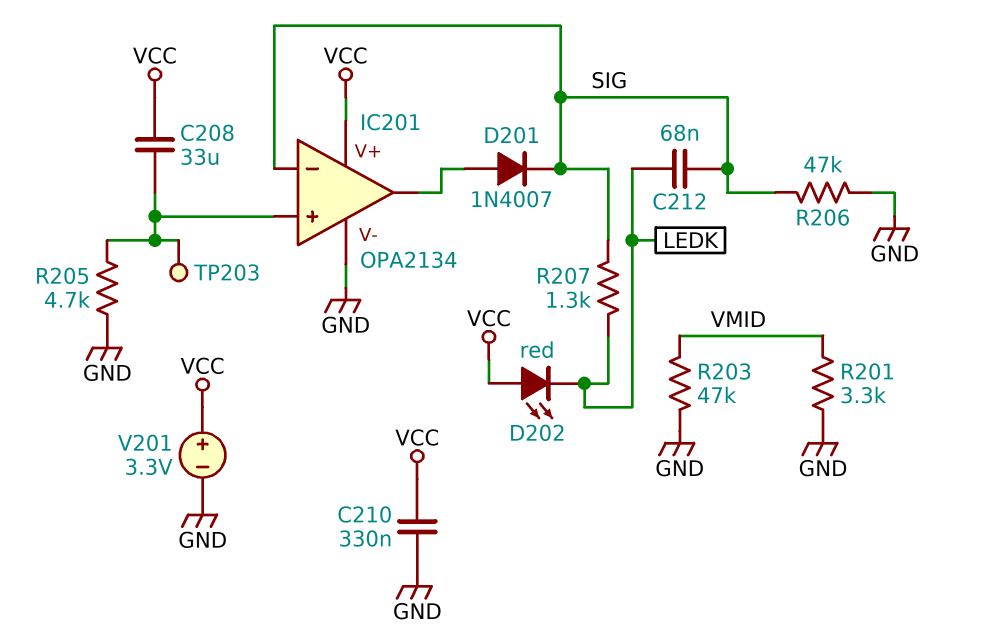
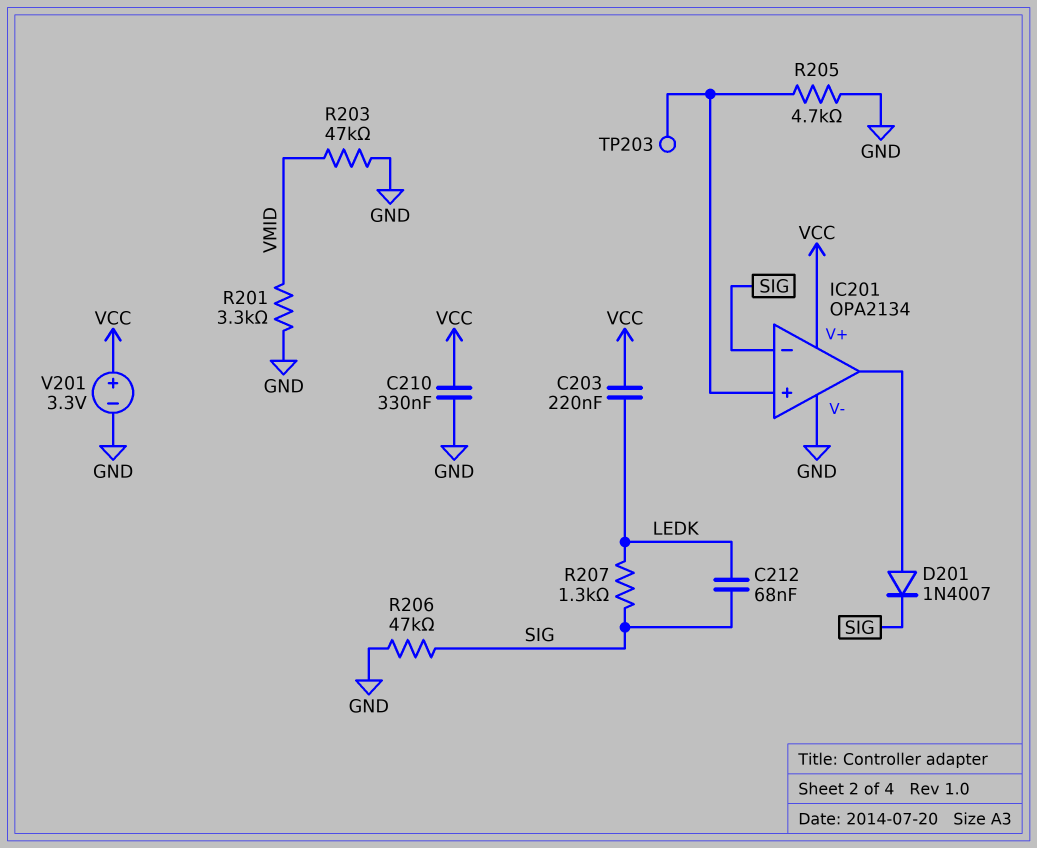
C203: none -> 220nF (LEDK, VCC)
C208: 33uF (IC201/in+, VCC) -> none
D202: LED red (A VCC, K LEDK) -> none

